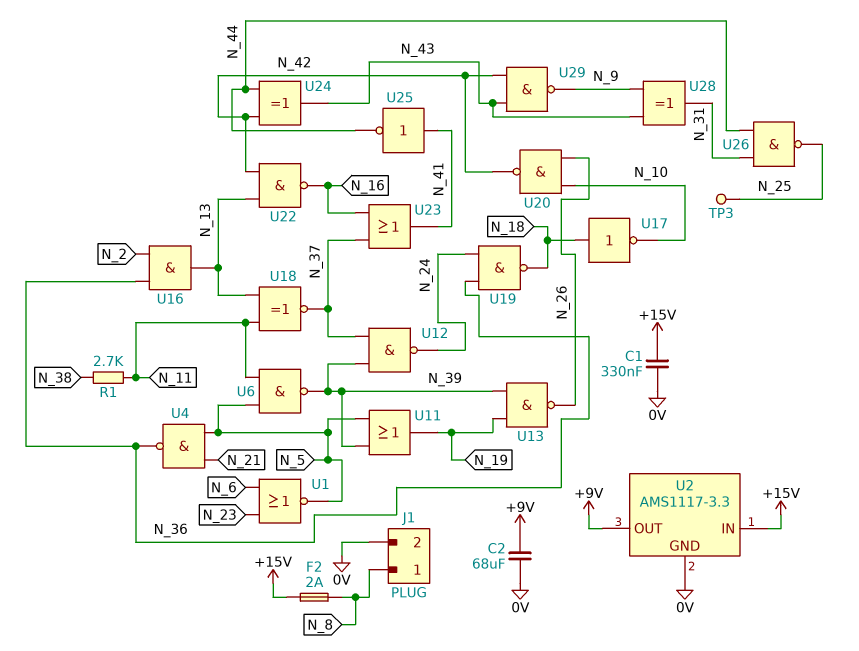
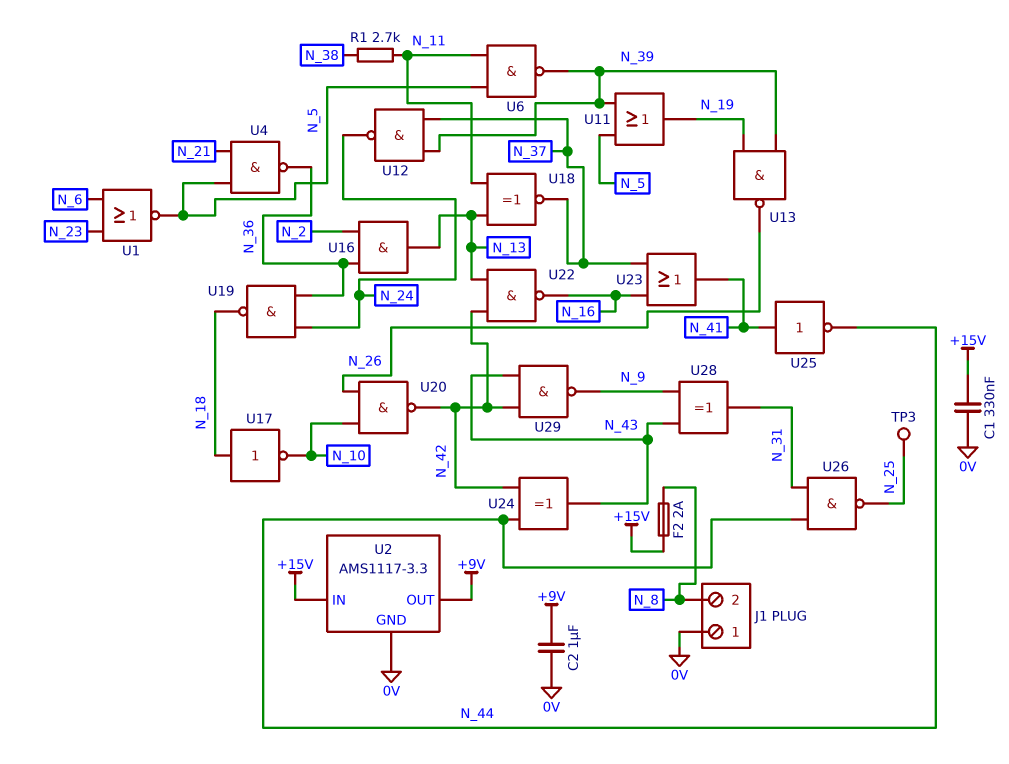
C2: 68uF (+9V, 0V) -> 1uF (+9V, 0V)
J1 pin 1: N_8 -> 0V
J1 pin 2: 0V -> N_8

